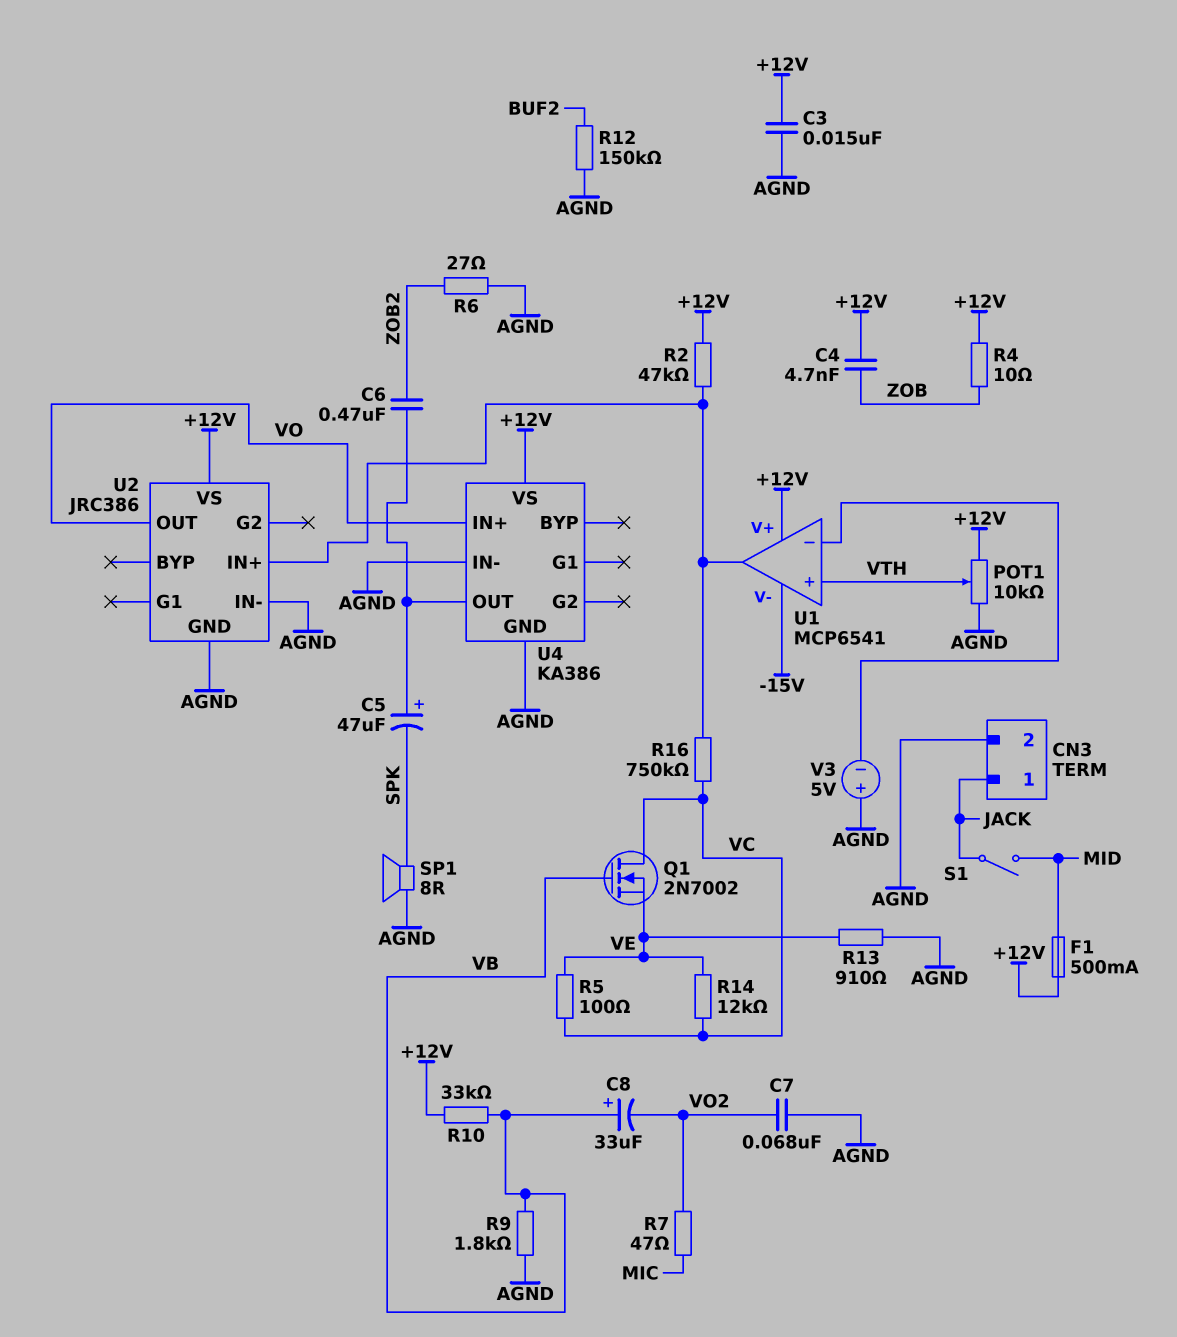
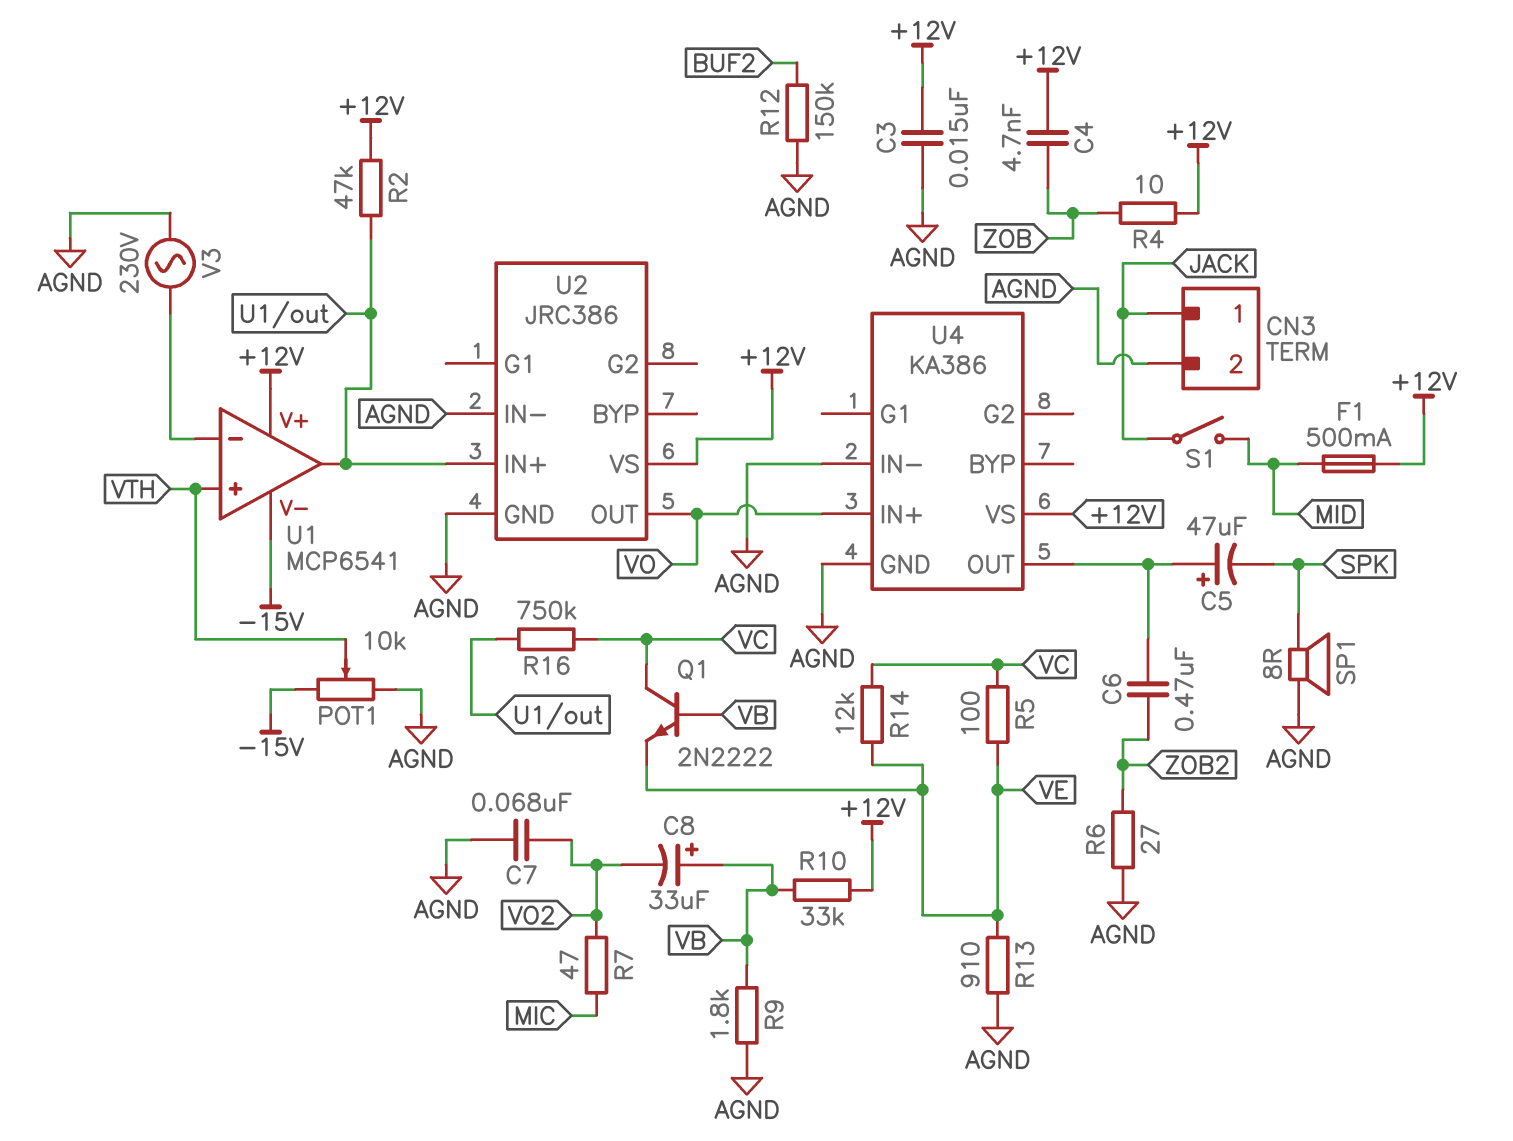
POT1: 10k (+12V, AGND, wiper VTH) -> 10k (-15V, AGND, wiper VTH)
Q1: NMOS 2N7002 (G VB, D VC, S VE) -> NPN 2N2222 (B VB, C VC, E VE)
V3: 5V (plus AGND, minus U1/in-) -> AC 230V (AGND, U1/in-)

